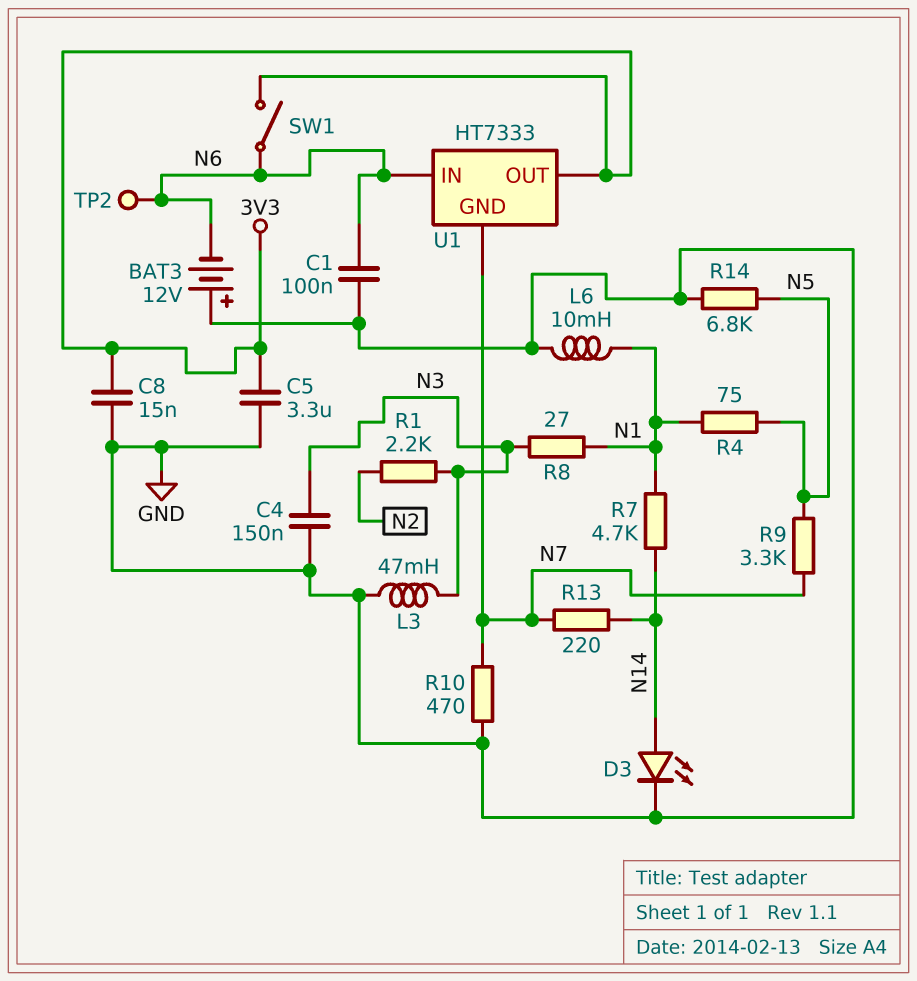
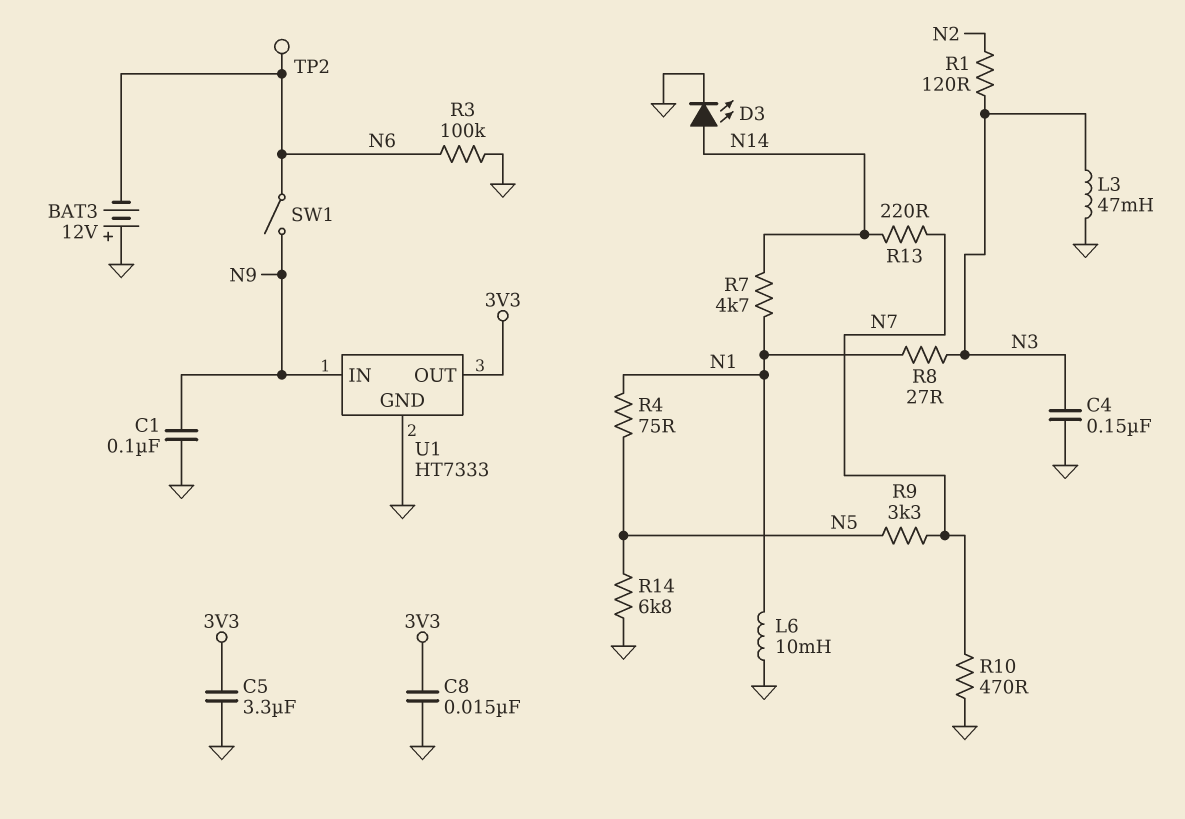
C1: 100nF (GND, N6) -> 100nF (GND, N9)
R1: 2.2k (N2, N3) -> 120 (N2, N3)
R3: none -> 100k (GND, N6)
SW1: switch (3V3, N6) -> switch (N6, N9)
U1 pin GND: N7 -> GND
U1 pin IN: N6 -> N9

